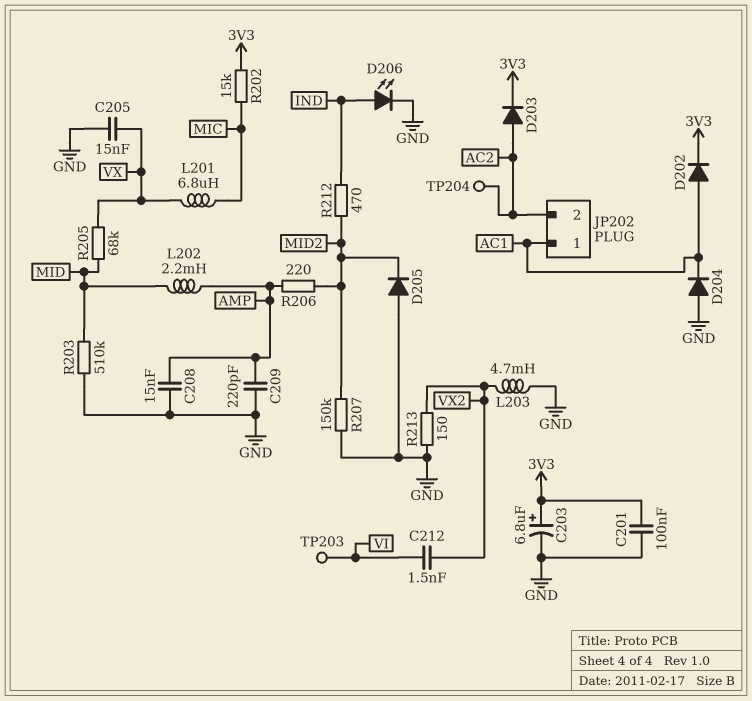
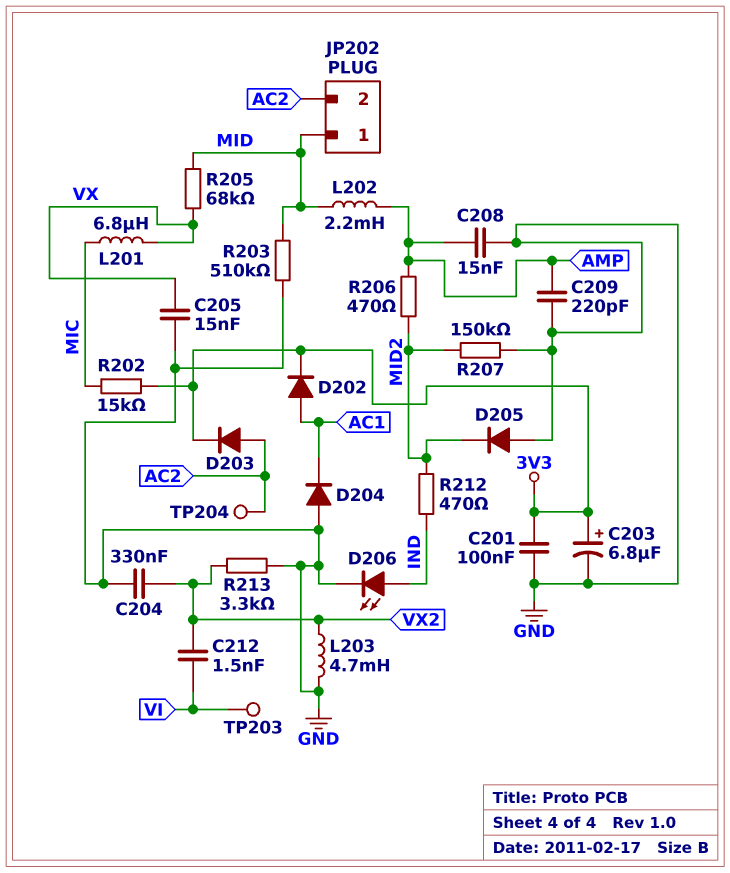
C204: none -> 330nF (GND, VX2)
JP202 pin 1: AC1 -> MID
R206: 220 (AMP, MID2) -> 470 (AMP, MID2)
R213: 150 (GND, VX2) -> 3.3k (GND, VX2)

